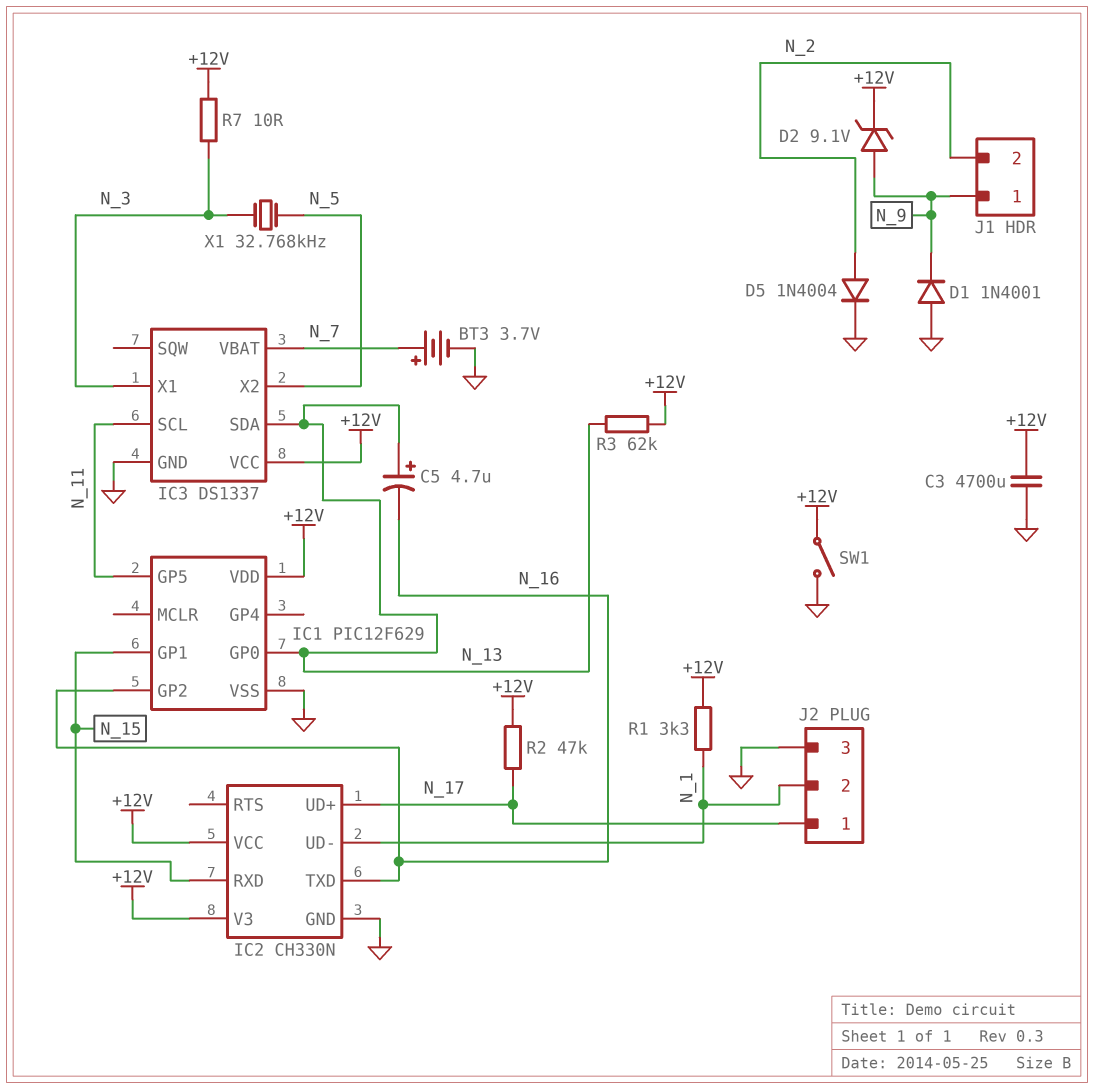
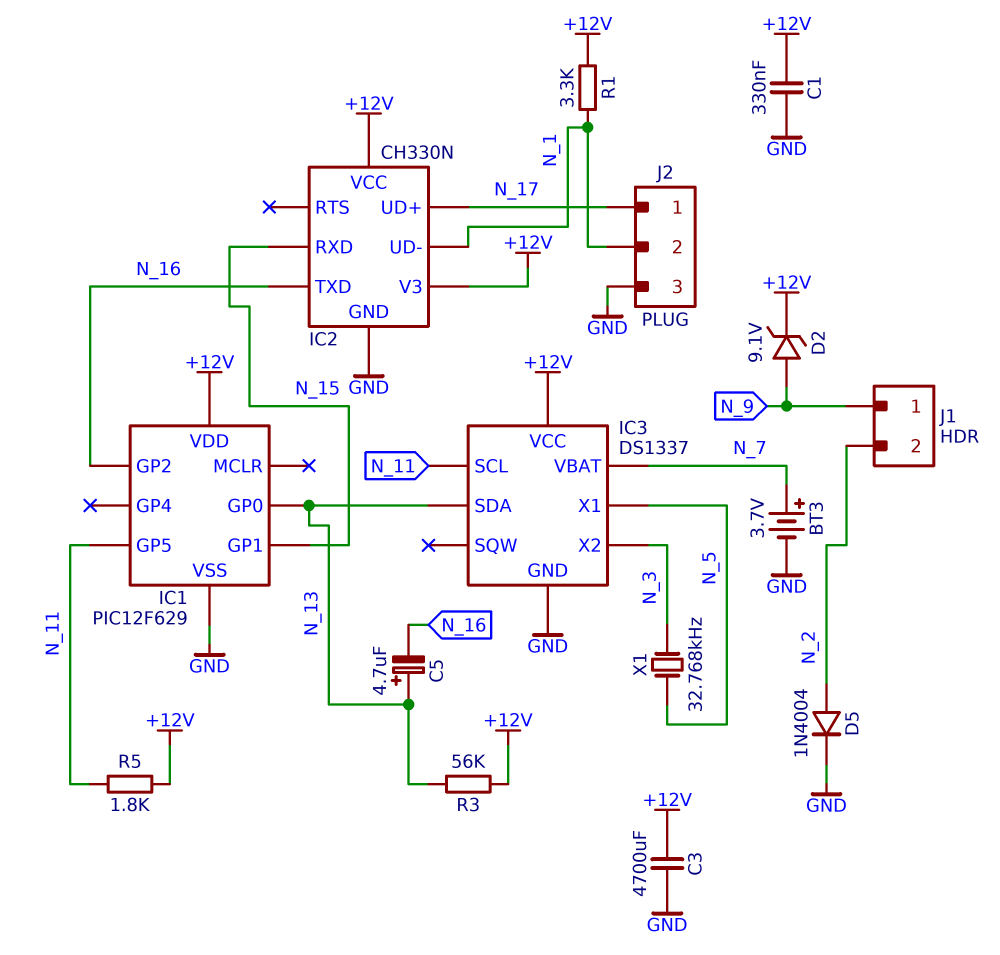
C1: none -> 330nF (+12V, GND)
D1: diode 1N4001 (A GND, K N_9) -> none
IC3 pin X1: N_3 -> N_5
IC3 pin X2: N_5 -> N_3
R2: 47k (+12V, N_17) -> none
R3: 62k (+12V, N_13) -> 56k (+12V, N_13)
R5: none -> 1.8k (+12V, N_11)
R7: 10 (+12V, N_3) -> none
SW1: switch (+12V, GND) -> none

